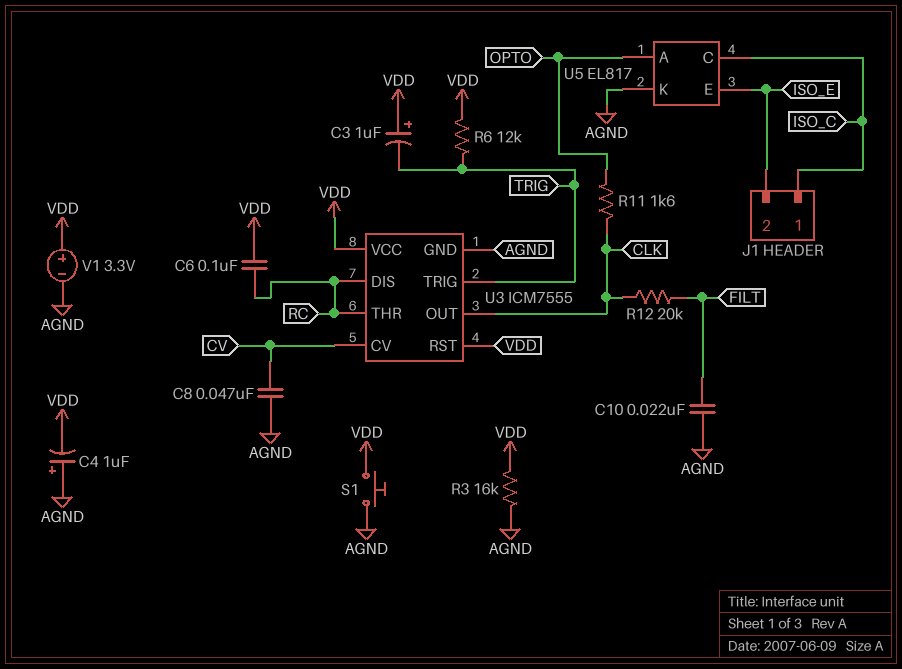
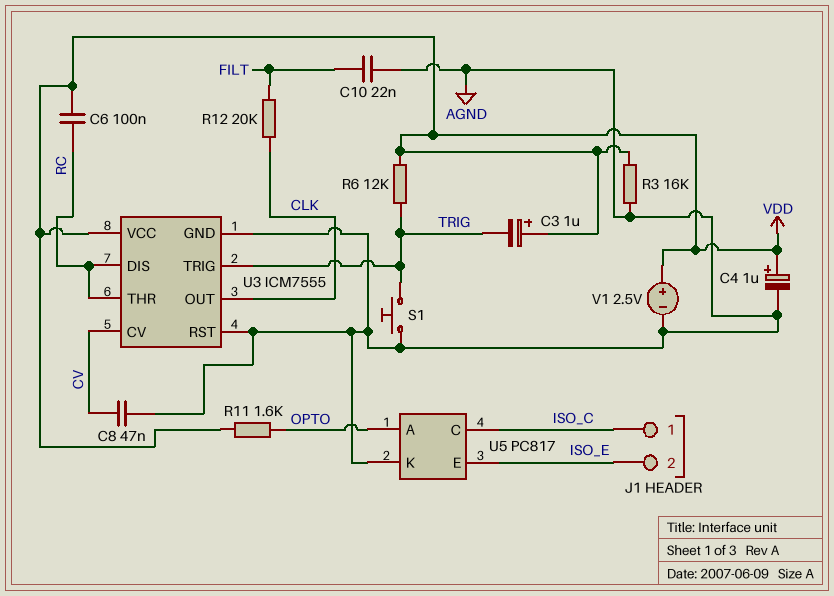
C4: 1uF (plus AGND, minus VDD) -> 1uF (plus VDD, minus AGND)
R11: 1.6k (CLK, OPTO) -> 1.6k (OPTO, VDD)
S1: button (AGND, VDD) -> button (AGND, TRIG)
U3 pin RST: VDD -> AGND
U5: EL817 -> PC817
V1: 3.3V (plus VDD, minus AGND) -> 2.5V (plus VDD, minus AGND)

